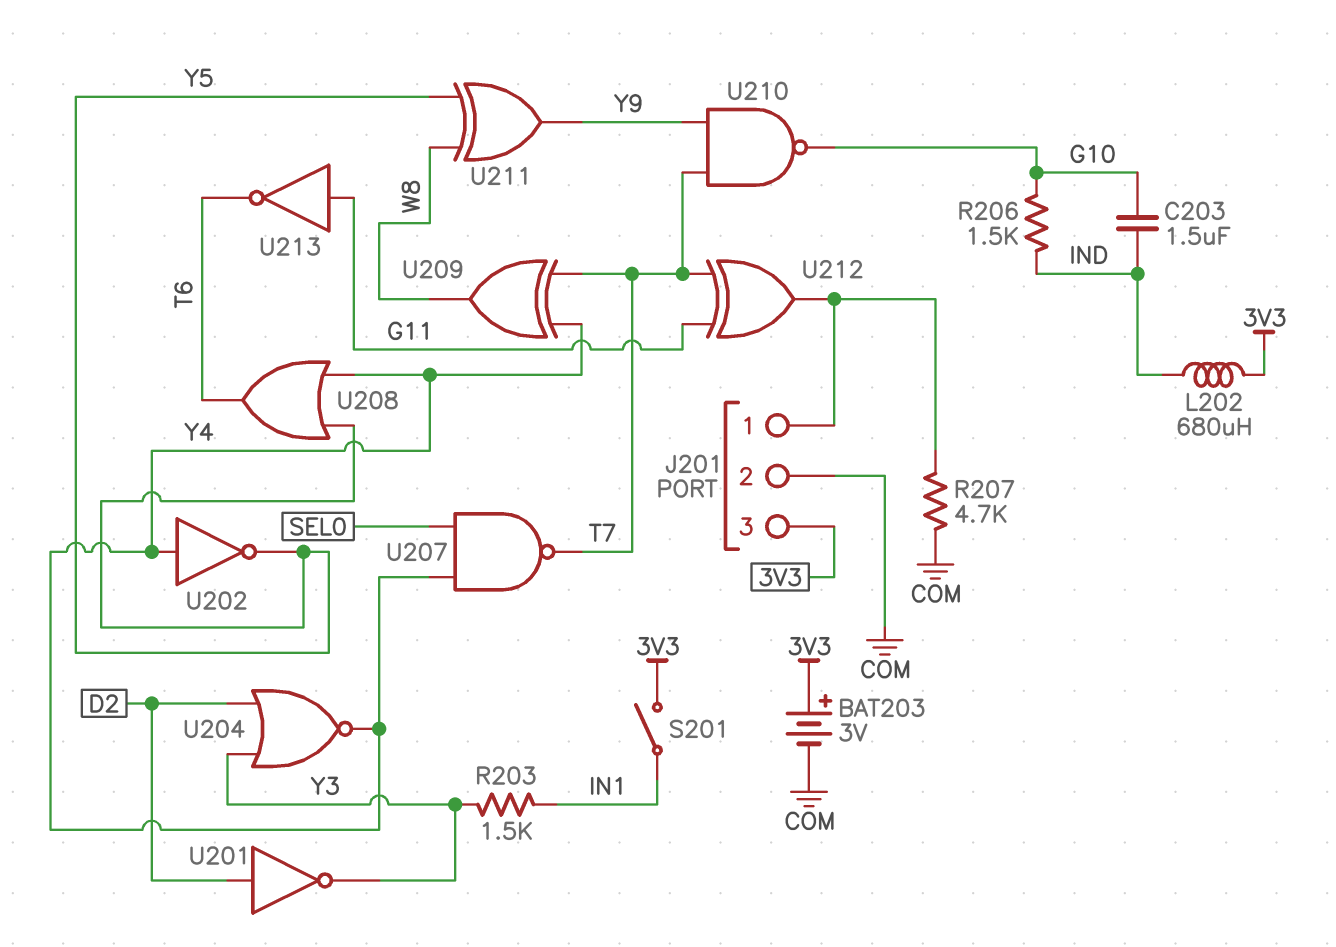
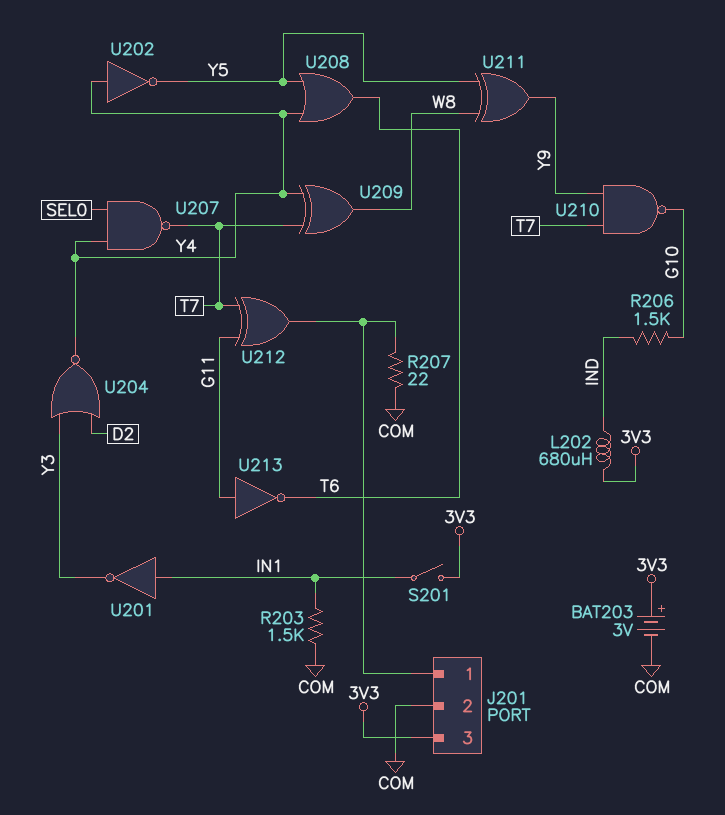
C203: 1.5uF (G10, IND) -> none
R203: 1.5k (IN1, Y3) -> 1.5k (COM, IN1)
R207: 4.7k (COM, J201/1) -> 22 (COM, J201/1)
U201: NOT (in D2, out Y3) -> NOT (in IN1, out Y3)

